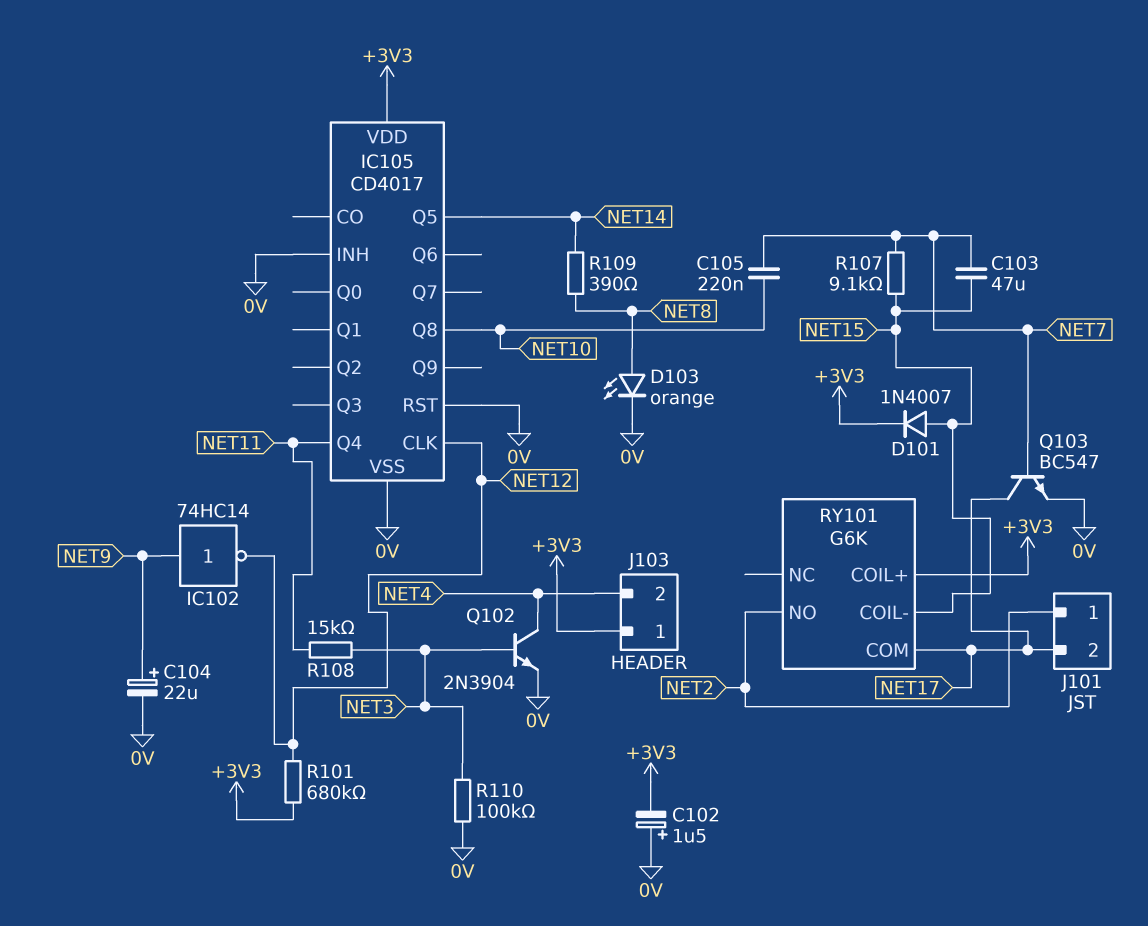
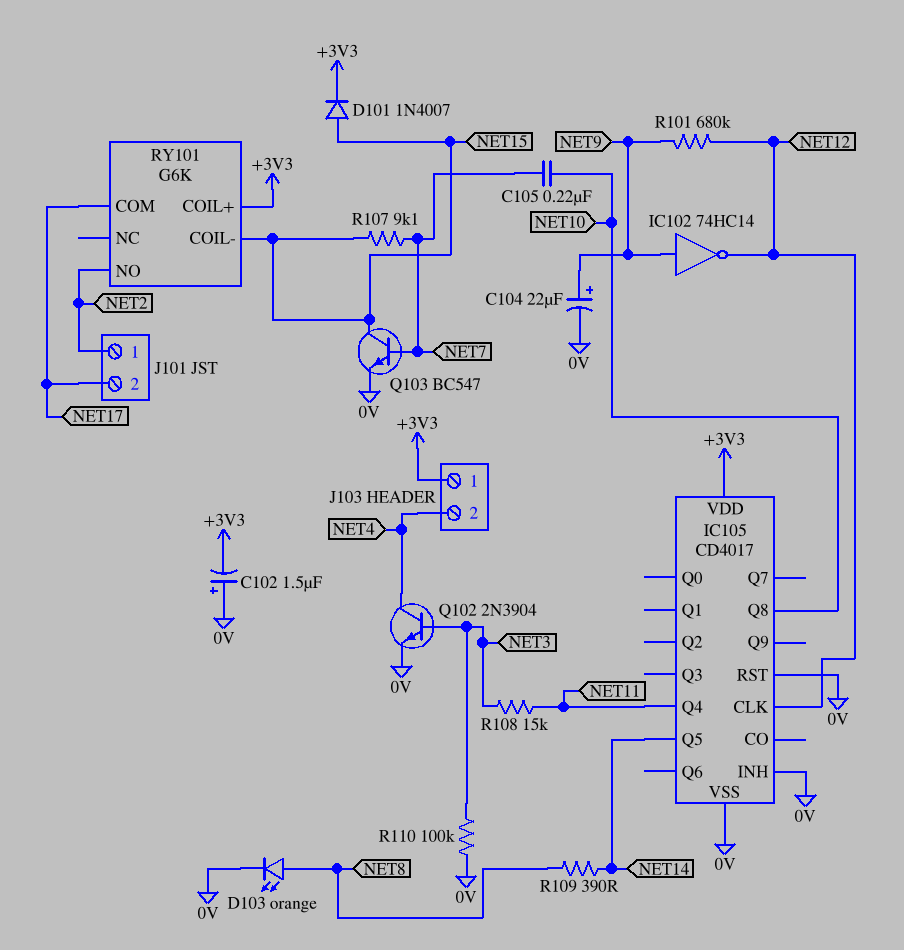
C103: 47uF (NET7, NET15) -> none
Q103: NPN BC547 (B NET7, C NET17, E 0V) -> NPN BC547 (B NET7, C NET15, E 0V)
R101: 680k (+3V3, NET12) -> 680k (NET9, NET12)

